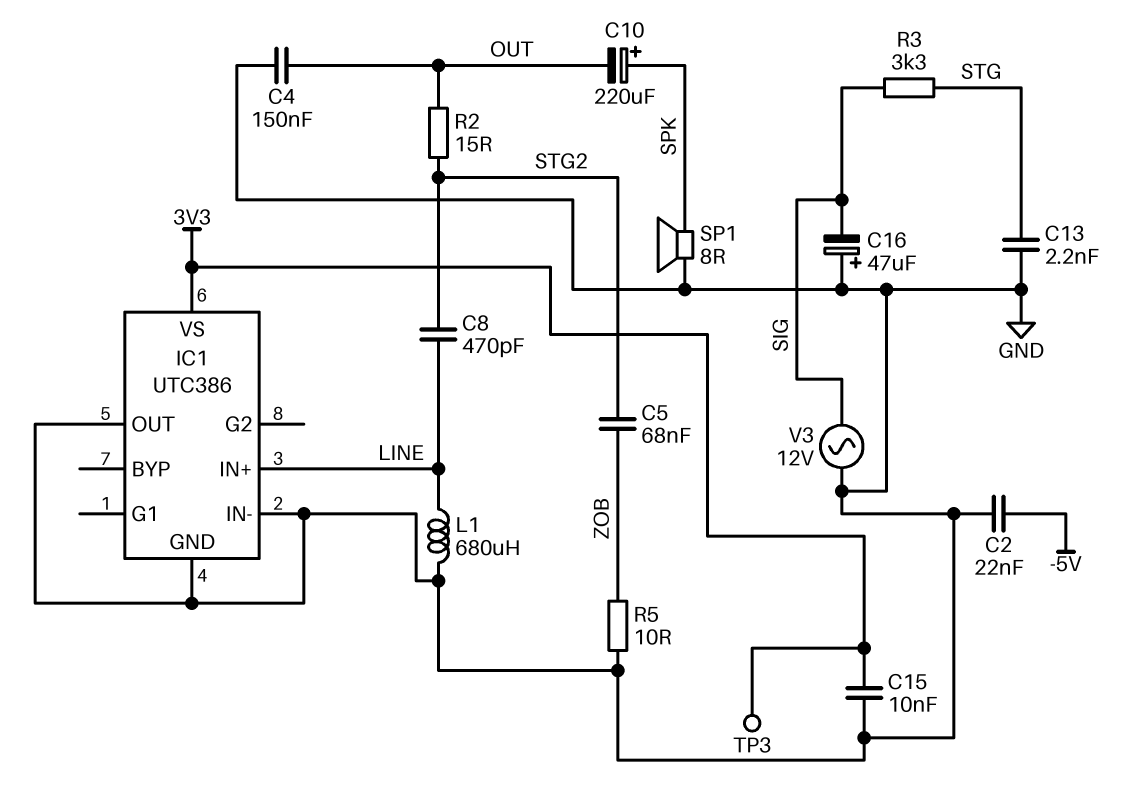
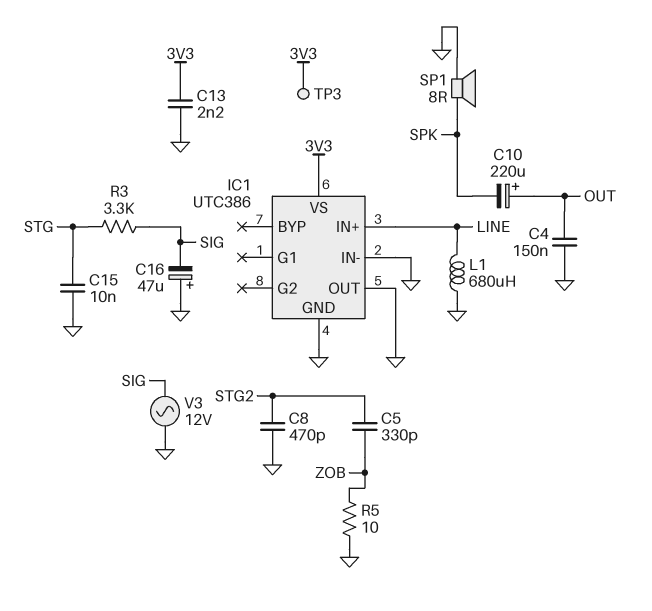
C2: 22nF (-5V, GND) -> none
C5: 68nF (STG2, ZOB) -> 330pF (STG2, ZOB)
C8: 470pF (LINE, STG2) -> 470pF (GND, STG2)
C10: 220uF (plus SPK, minus OUT) -> 220uF (plus OUT, minus SPK)
C13: 2.2nF (GND, STG) -> 2.2nF (3V3, GND)
C15: 10nF (3V3, GND) -> 10nF (GND, STG)
R2: 15 (OUT, STG2) -> none

